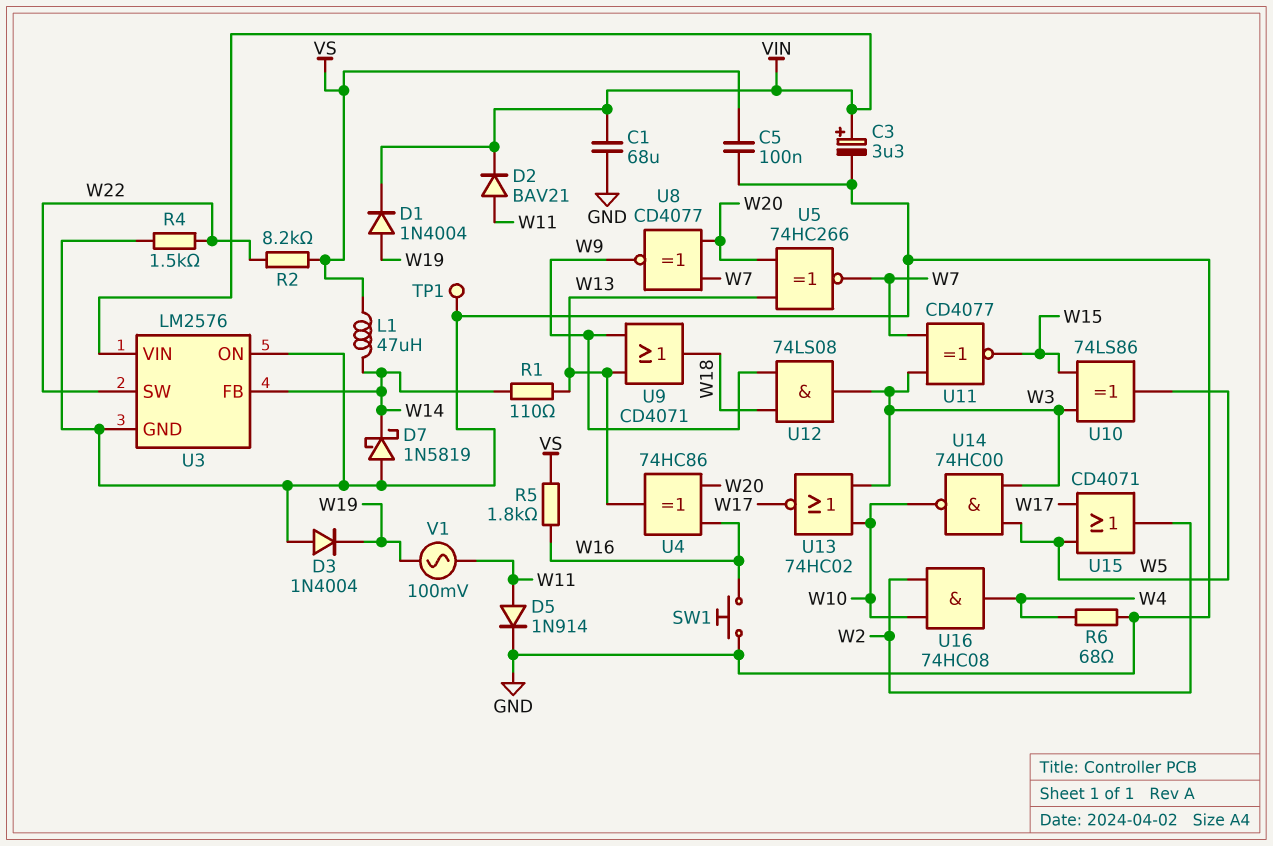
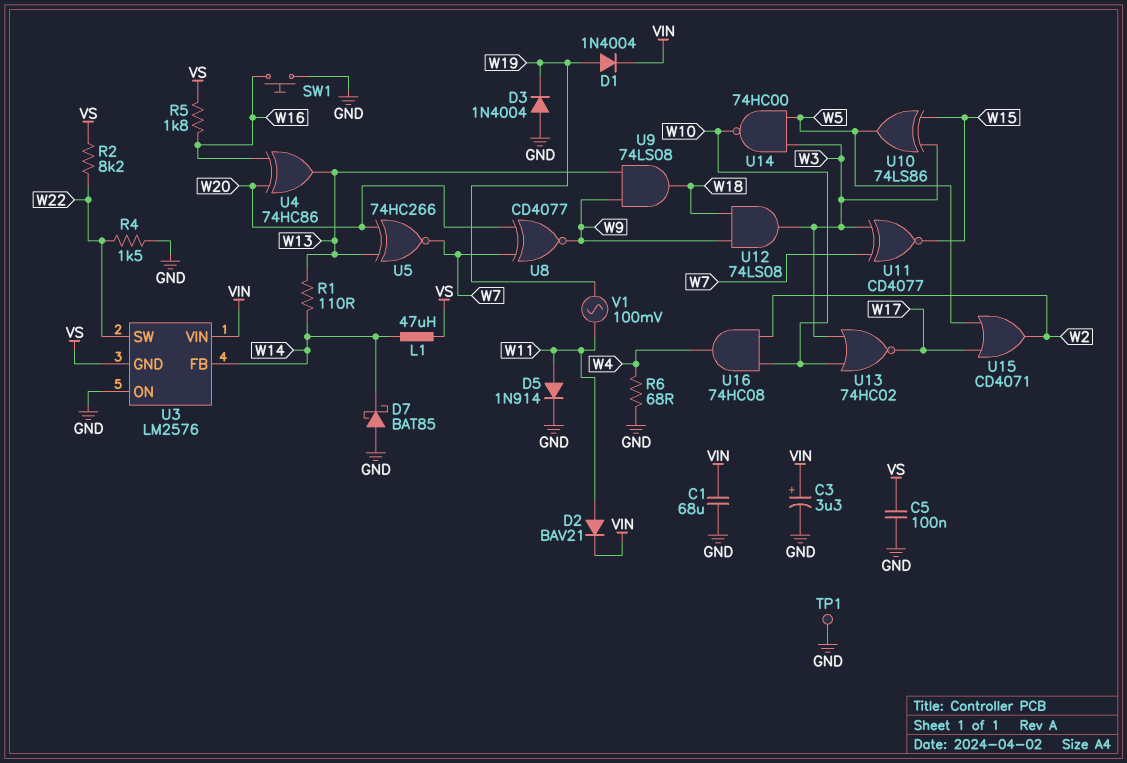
D7: schottky 1N5819 (A GND, K W14) -> schottky BAT85 (A GND, K W14)
U3 pin GND: GND -> VS
U9: OR CD4071 (in W9, in W13, out W18) -> AND 74LS08 (in W9, in W13, out W18)

